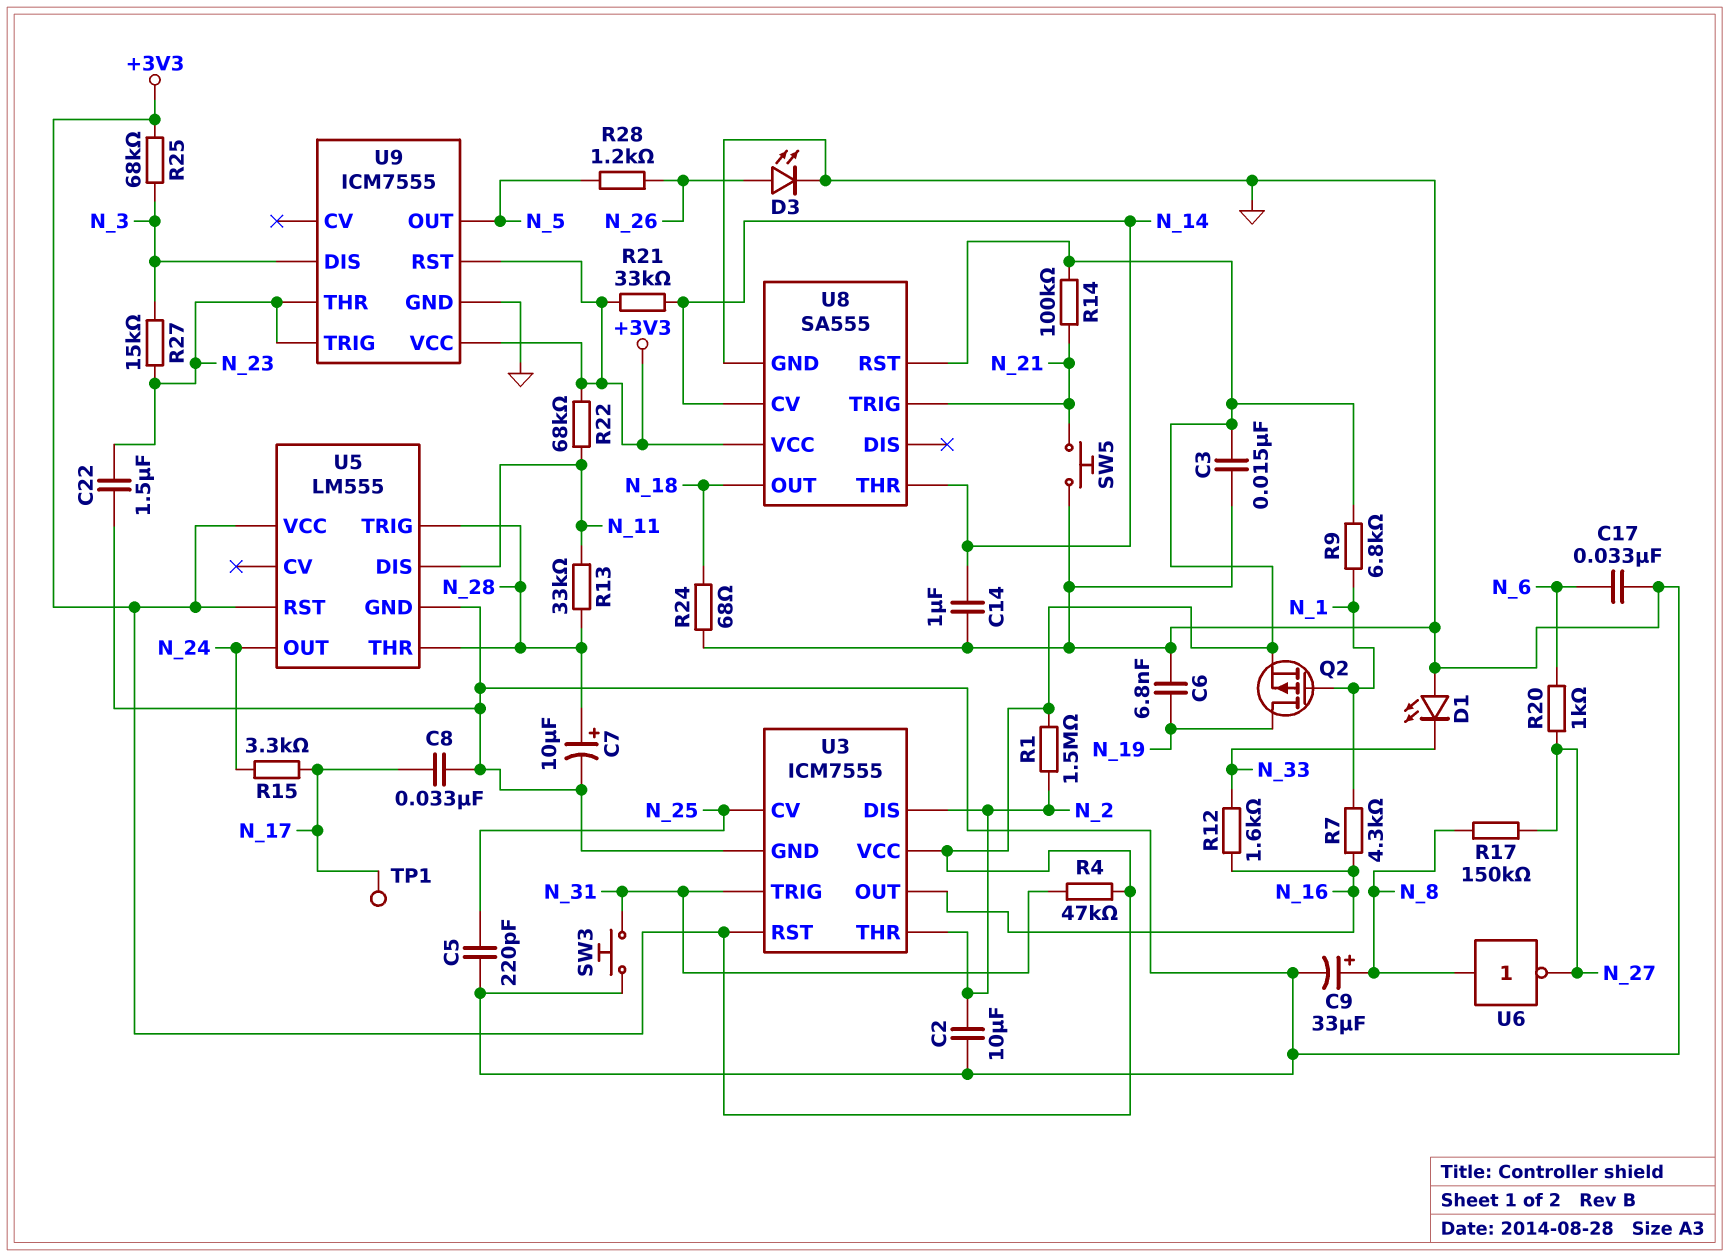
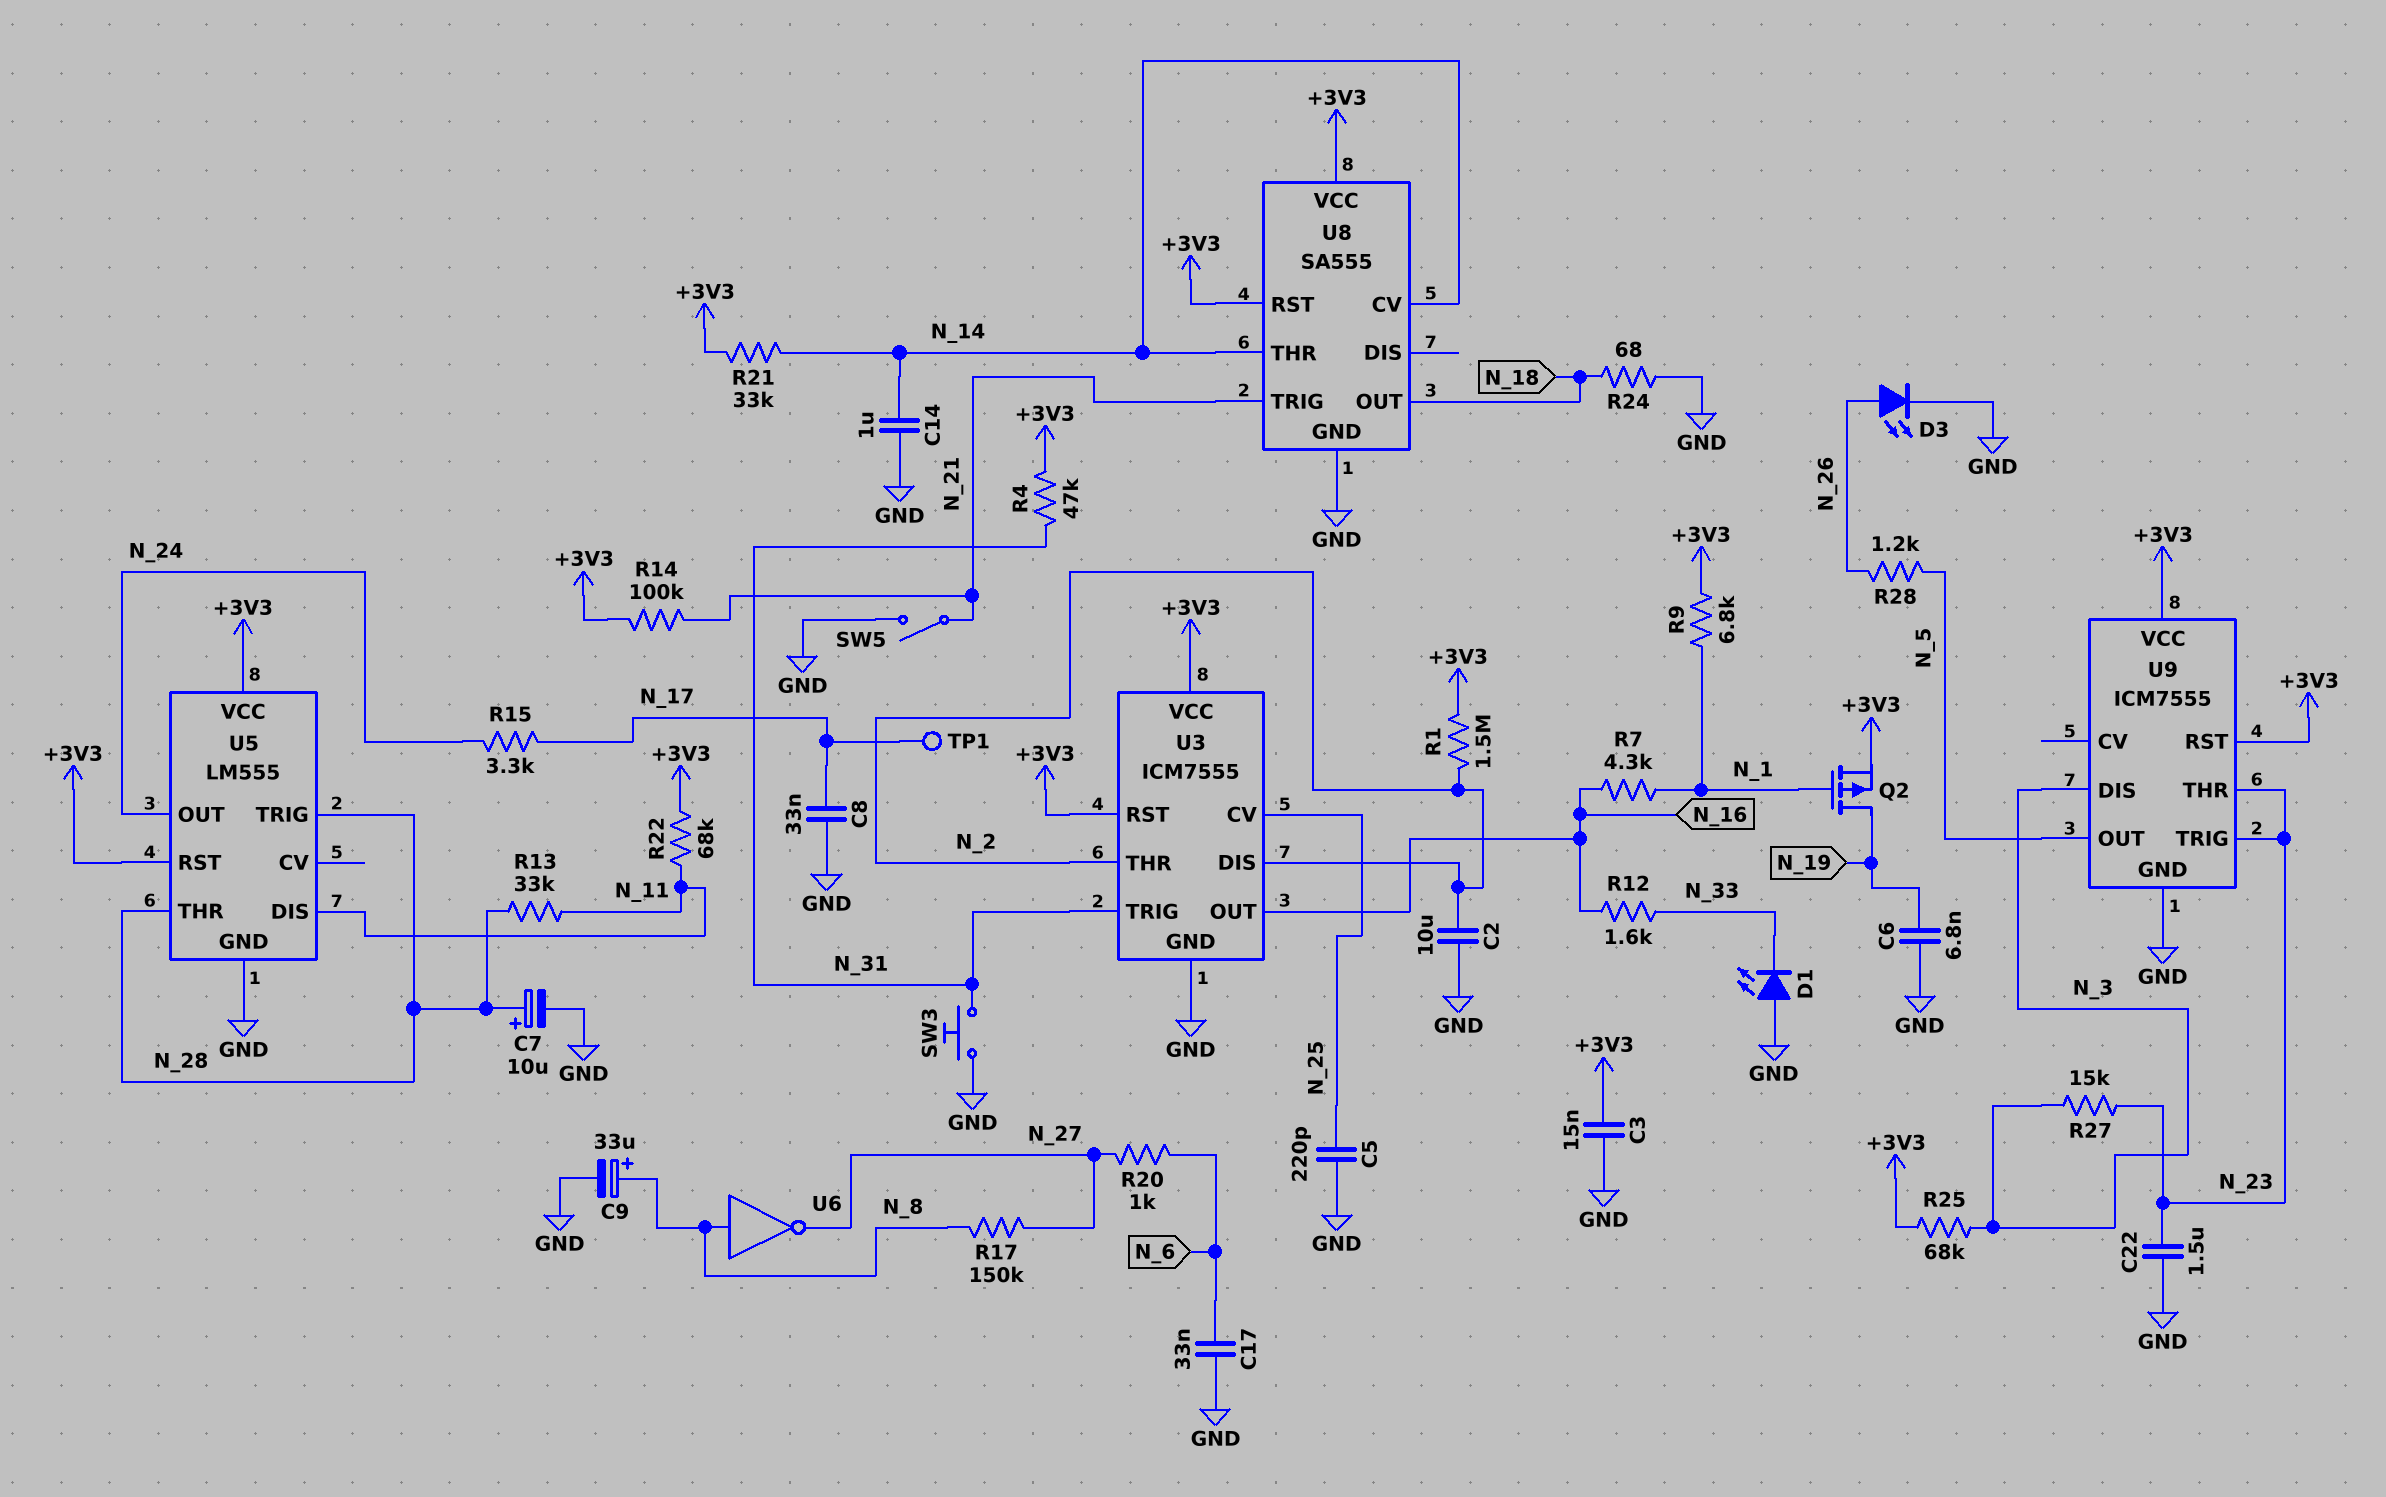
SW5: button (GND, N_21) -> switch (GND, N_21)

